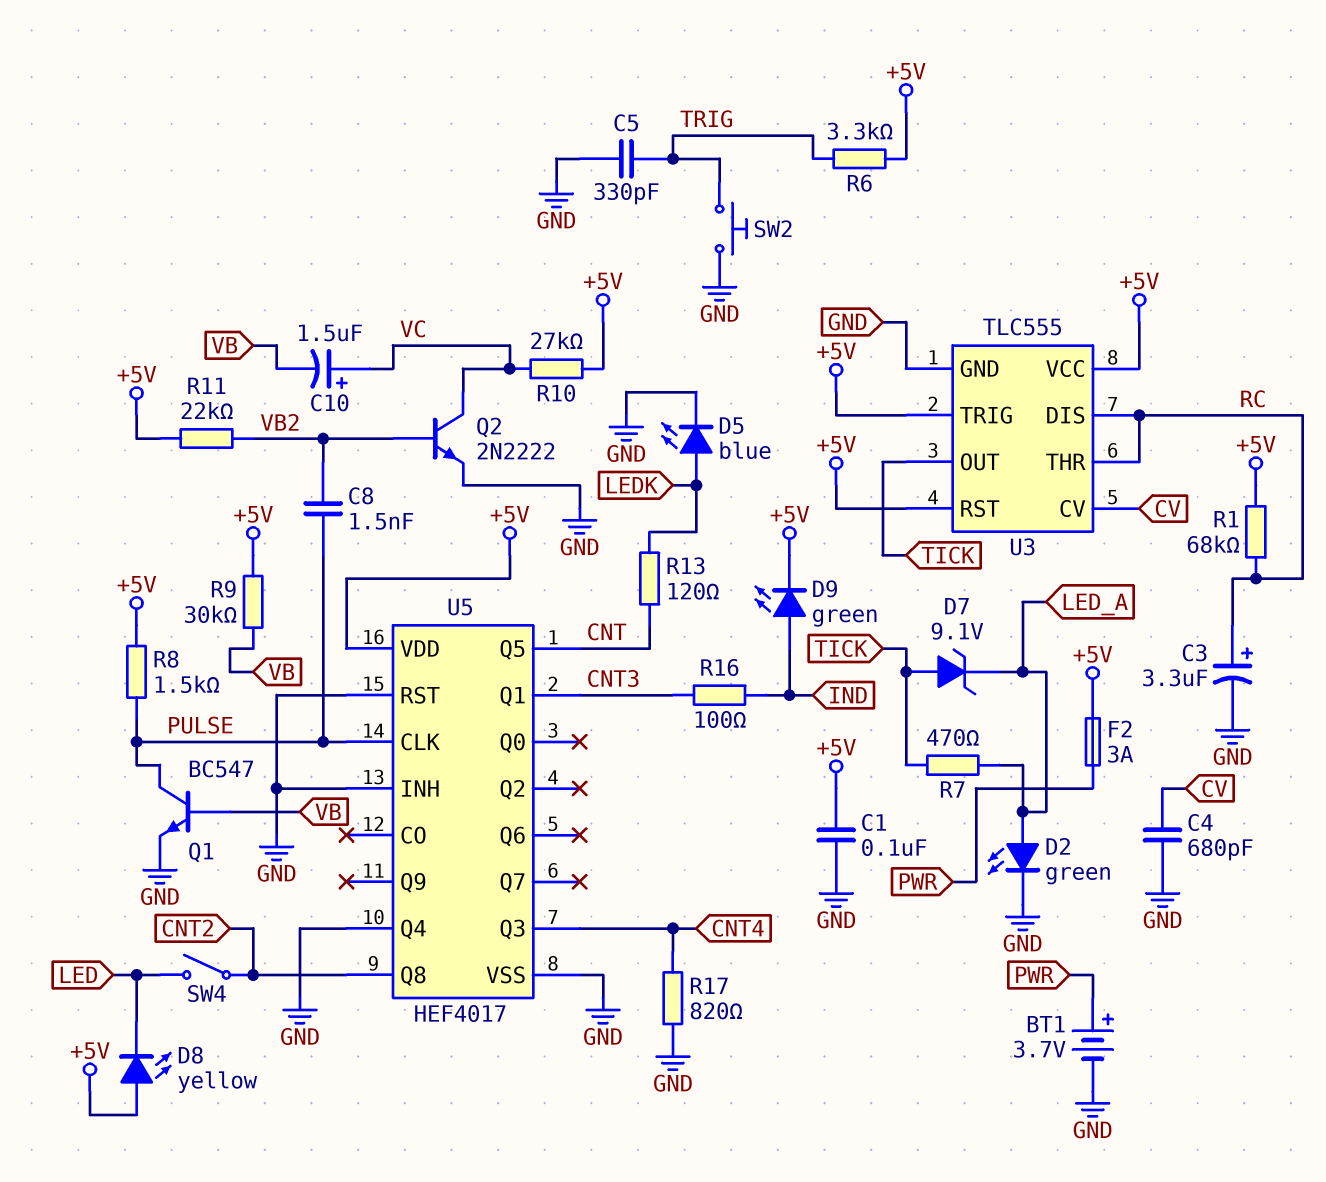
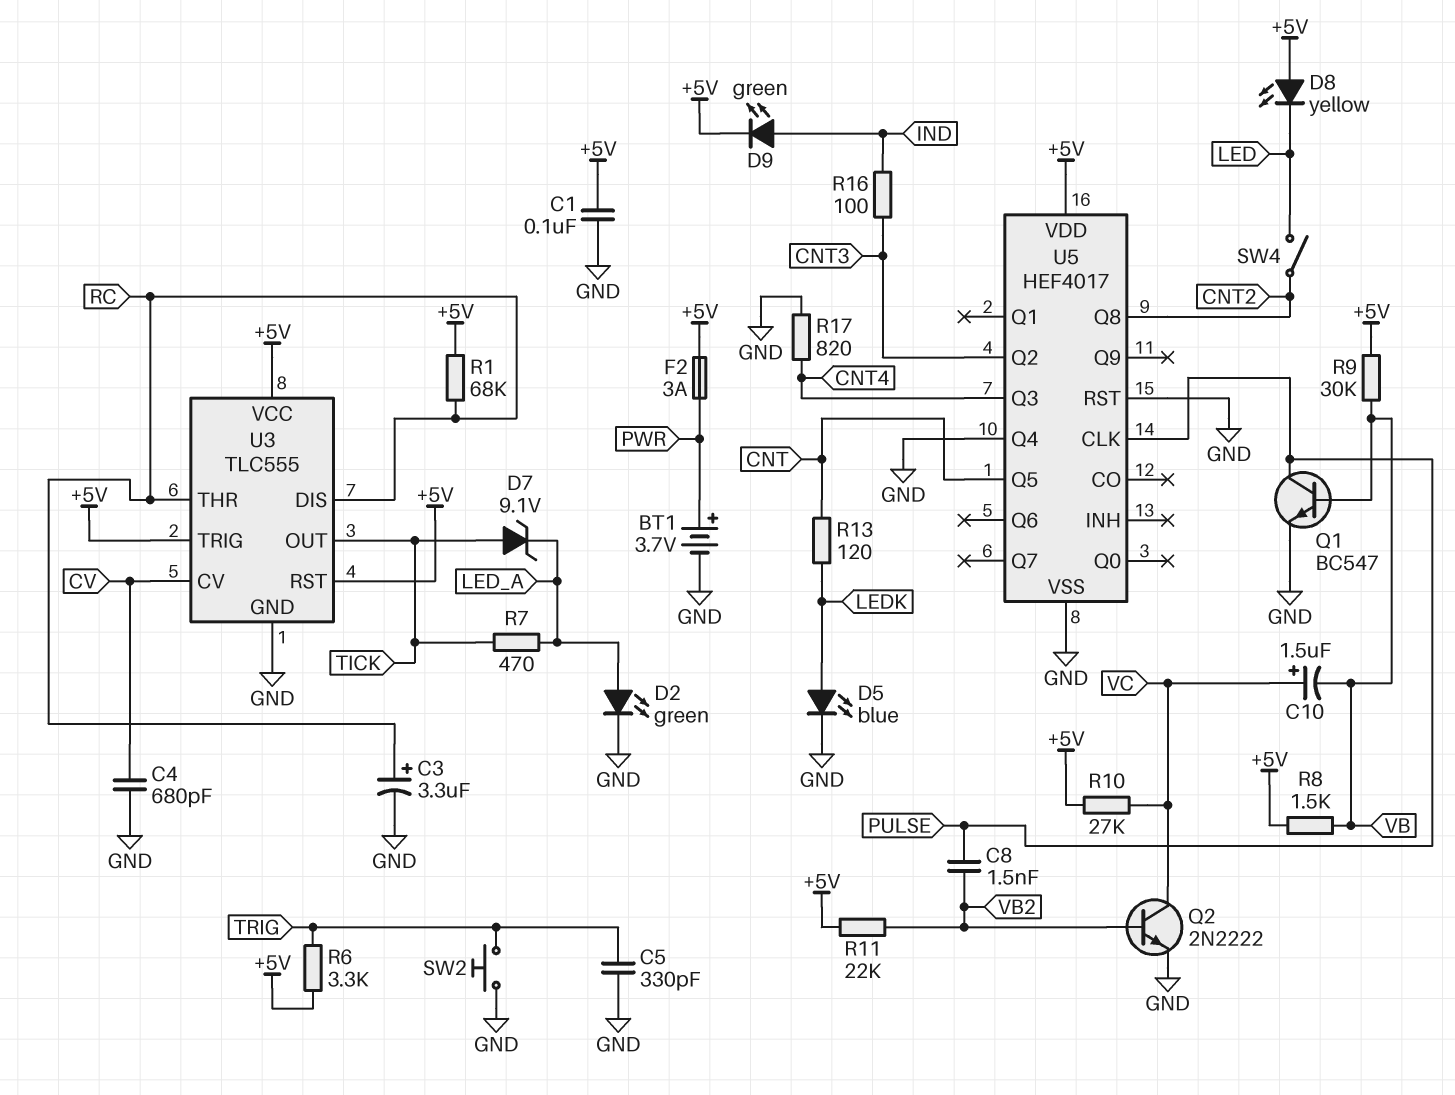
R8: 1.5k (+5V, PULSE) -> 1.5k (+5V, VB)
U5 pin INH: GND -> none
U5 pin Q1: CNT3 -> none
U5 pin Q2: none -> CNT3

